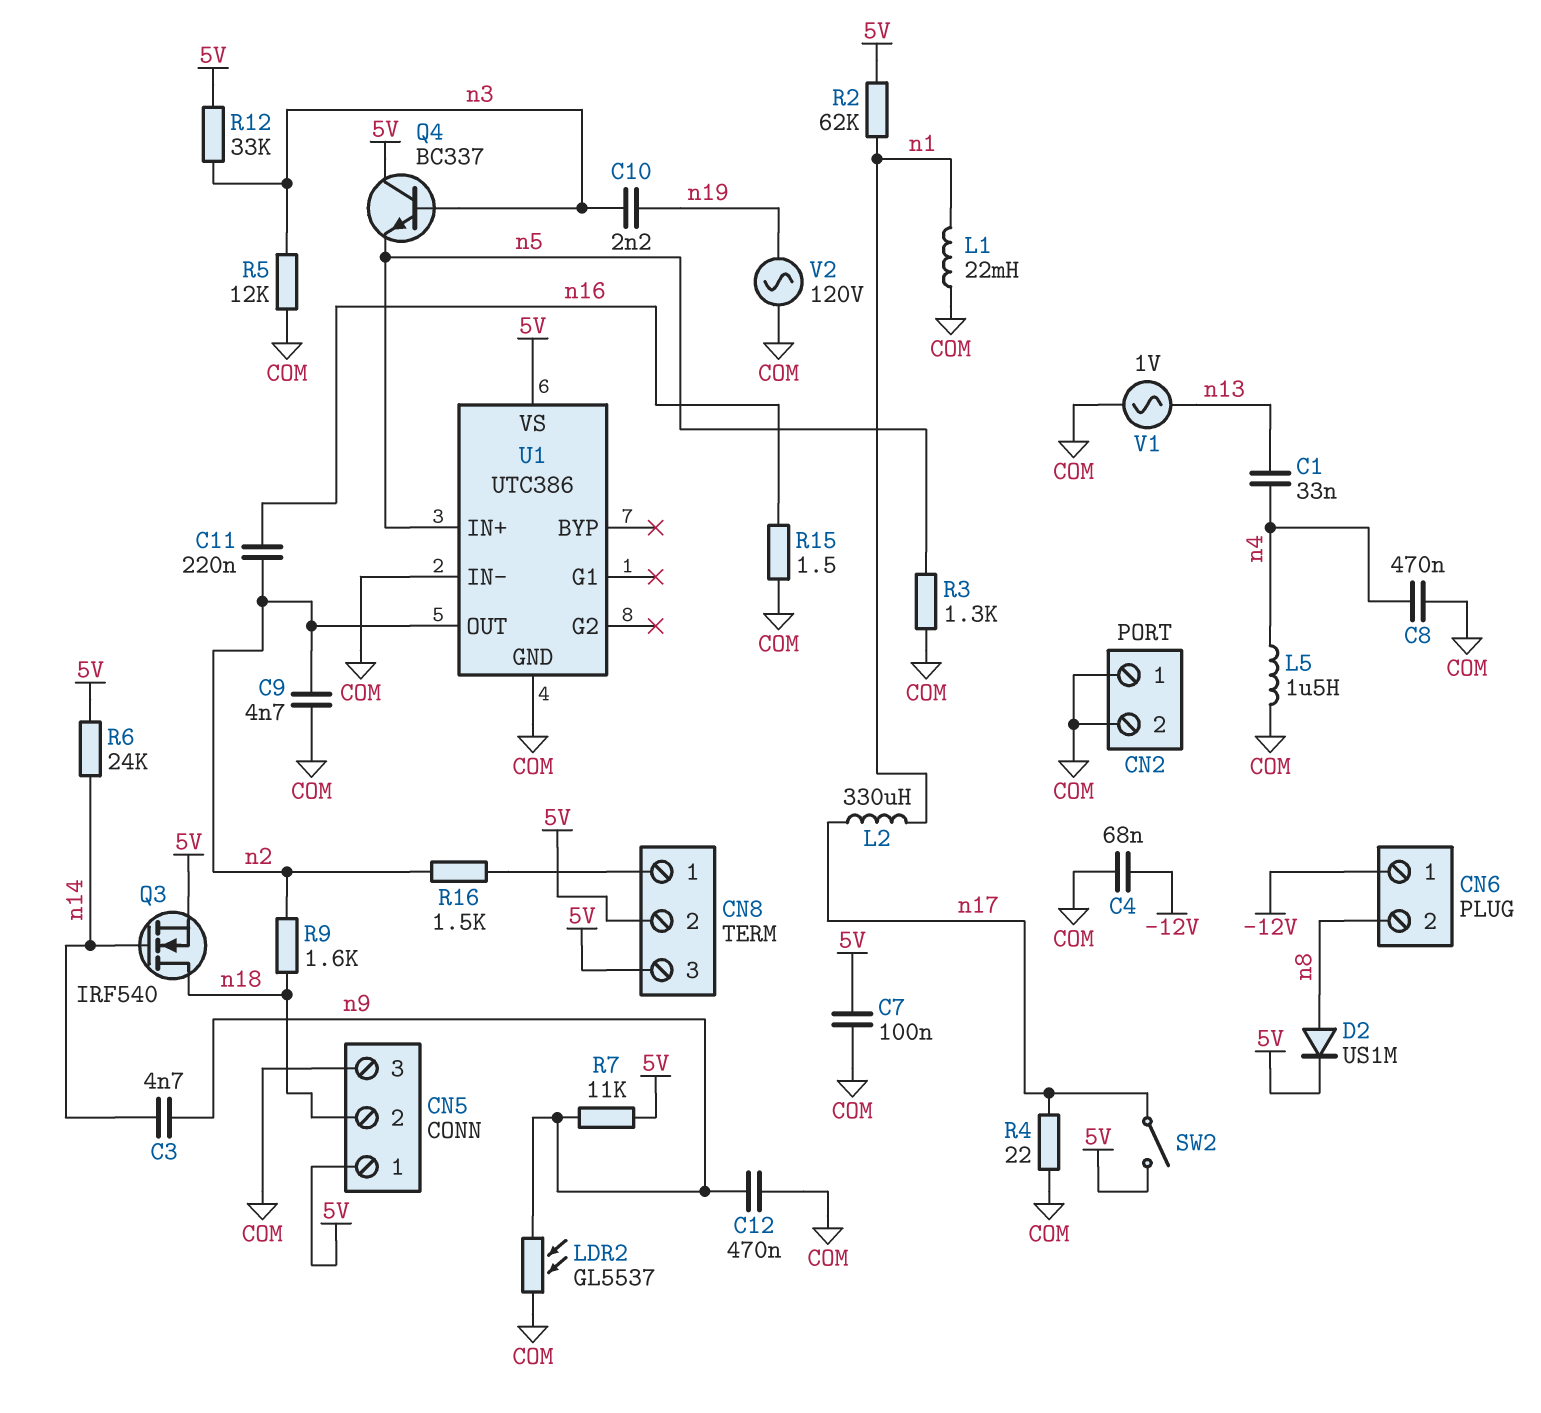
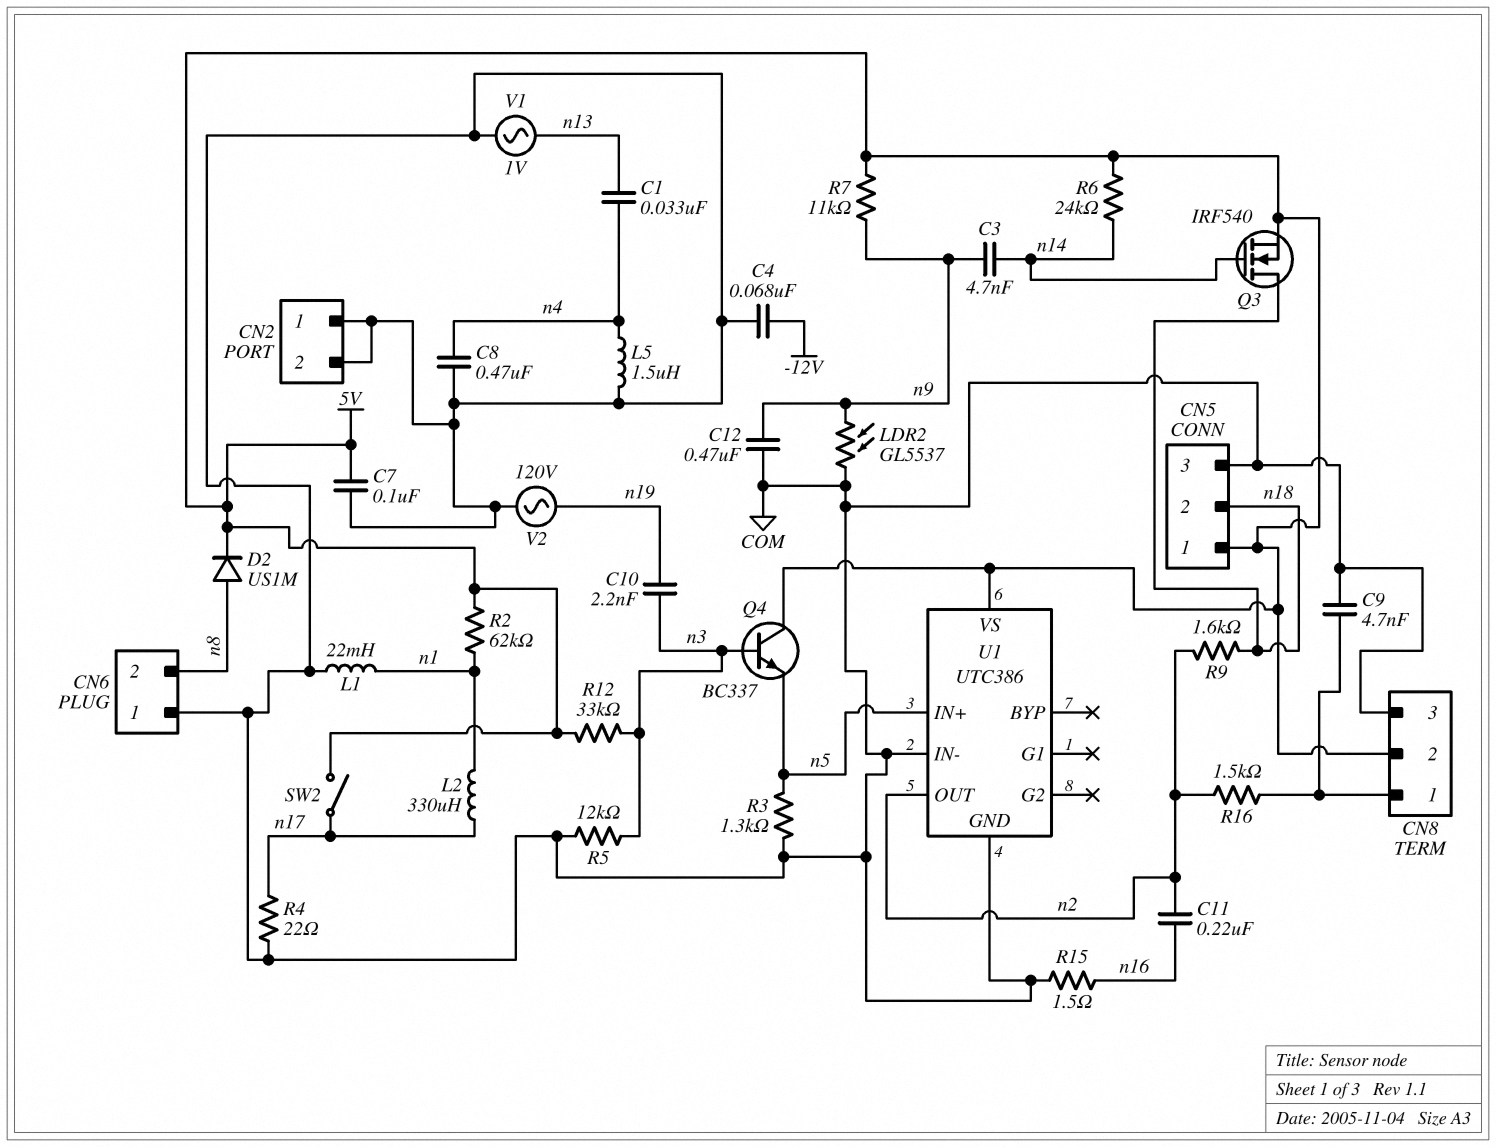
C9: 4.7nF (COM, n2) -> 4.7nF (CN8/1, COM)
CN6 pin 1: -12V -> COM
CN8 pin 3: 5V -> COM

